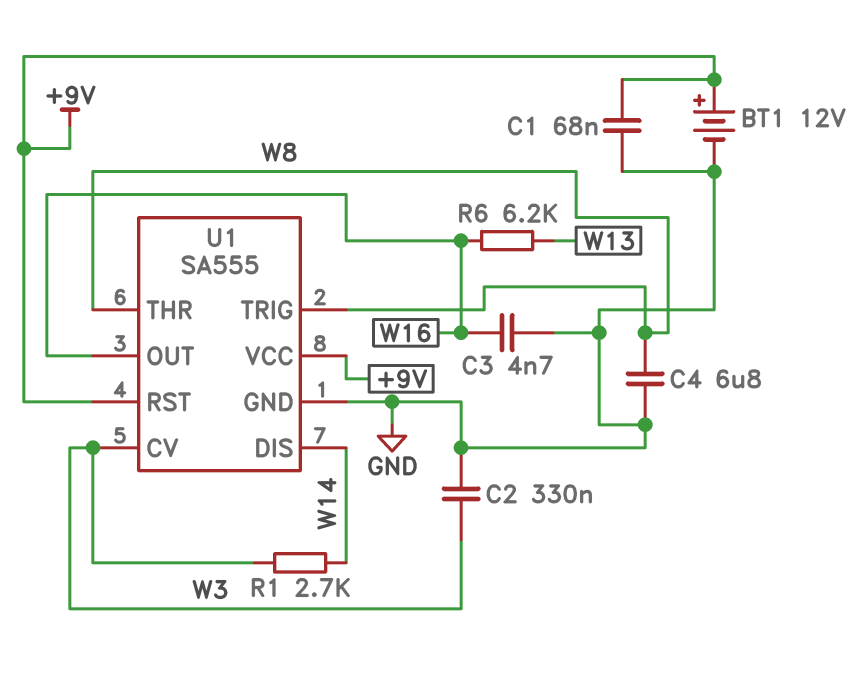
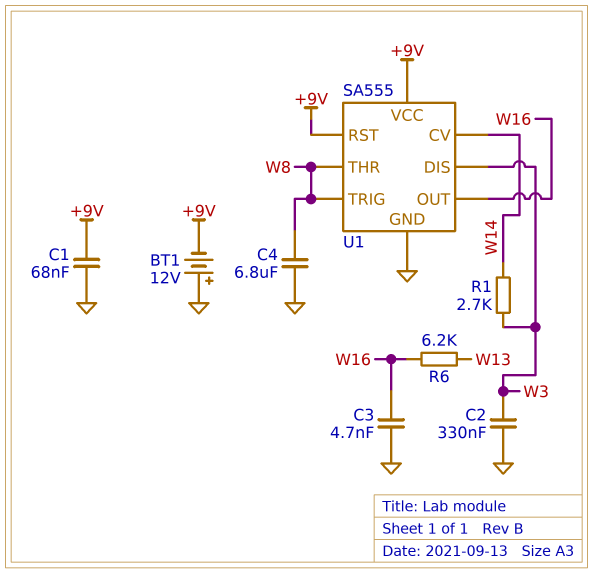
BT1: 12V (plus +9V, minus GND) -> 12V (plus GND, minus +9V)
U1 pin CV: W3 -> W14
U1 pin DIS: W14 -> W3

